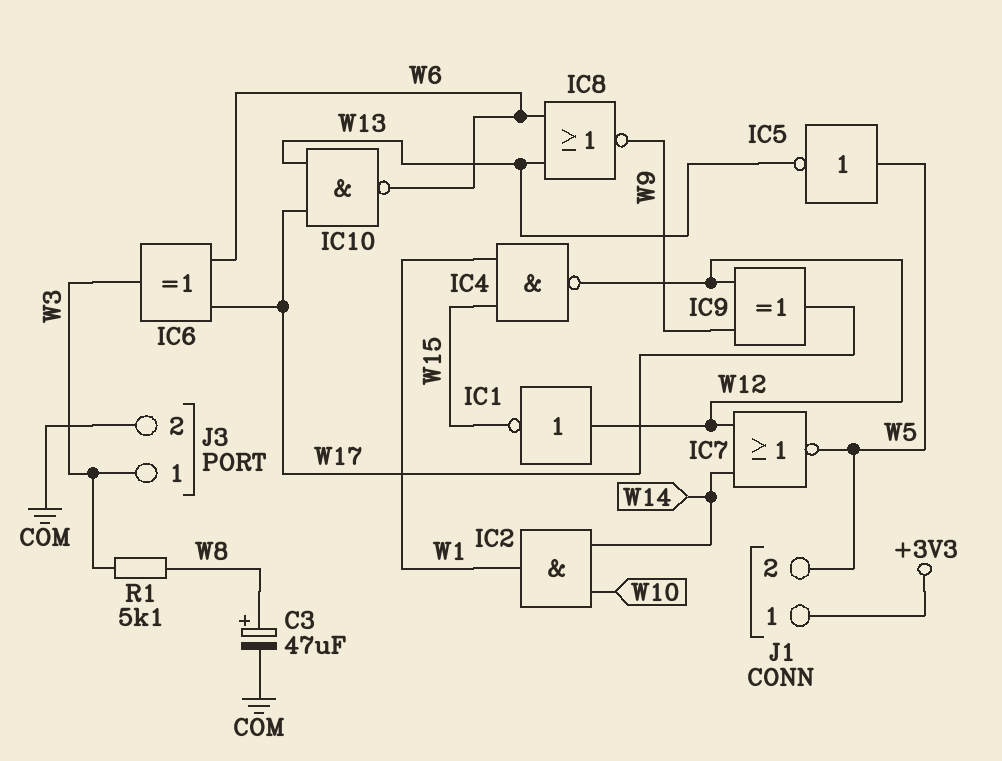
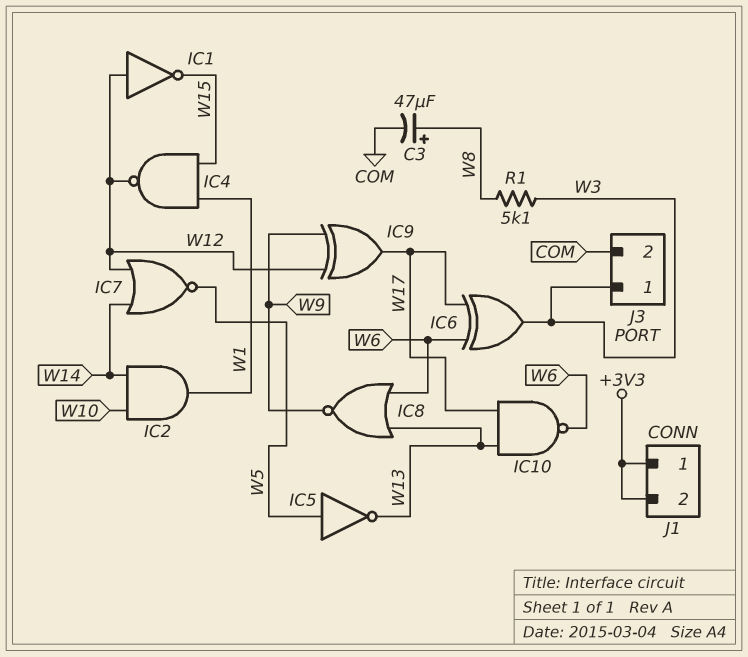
J1 pin 2: W5 -> +3V3

